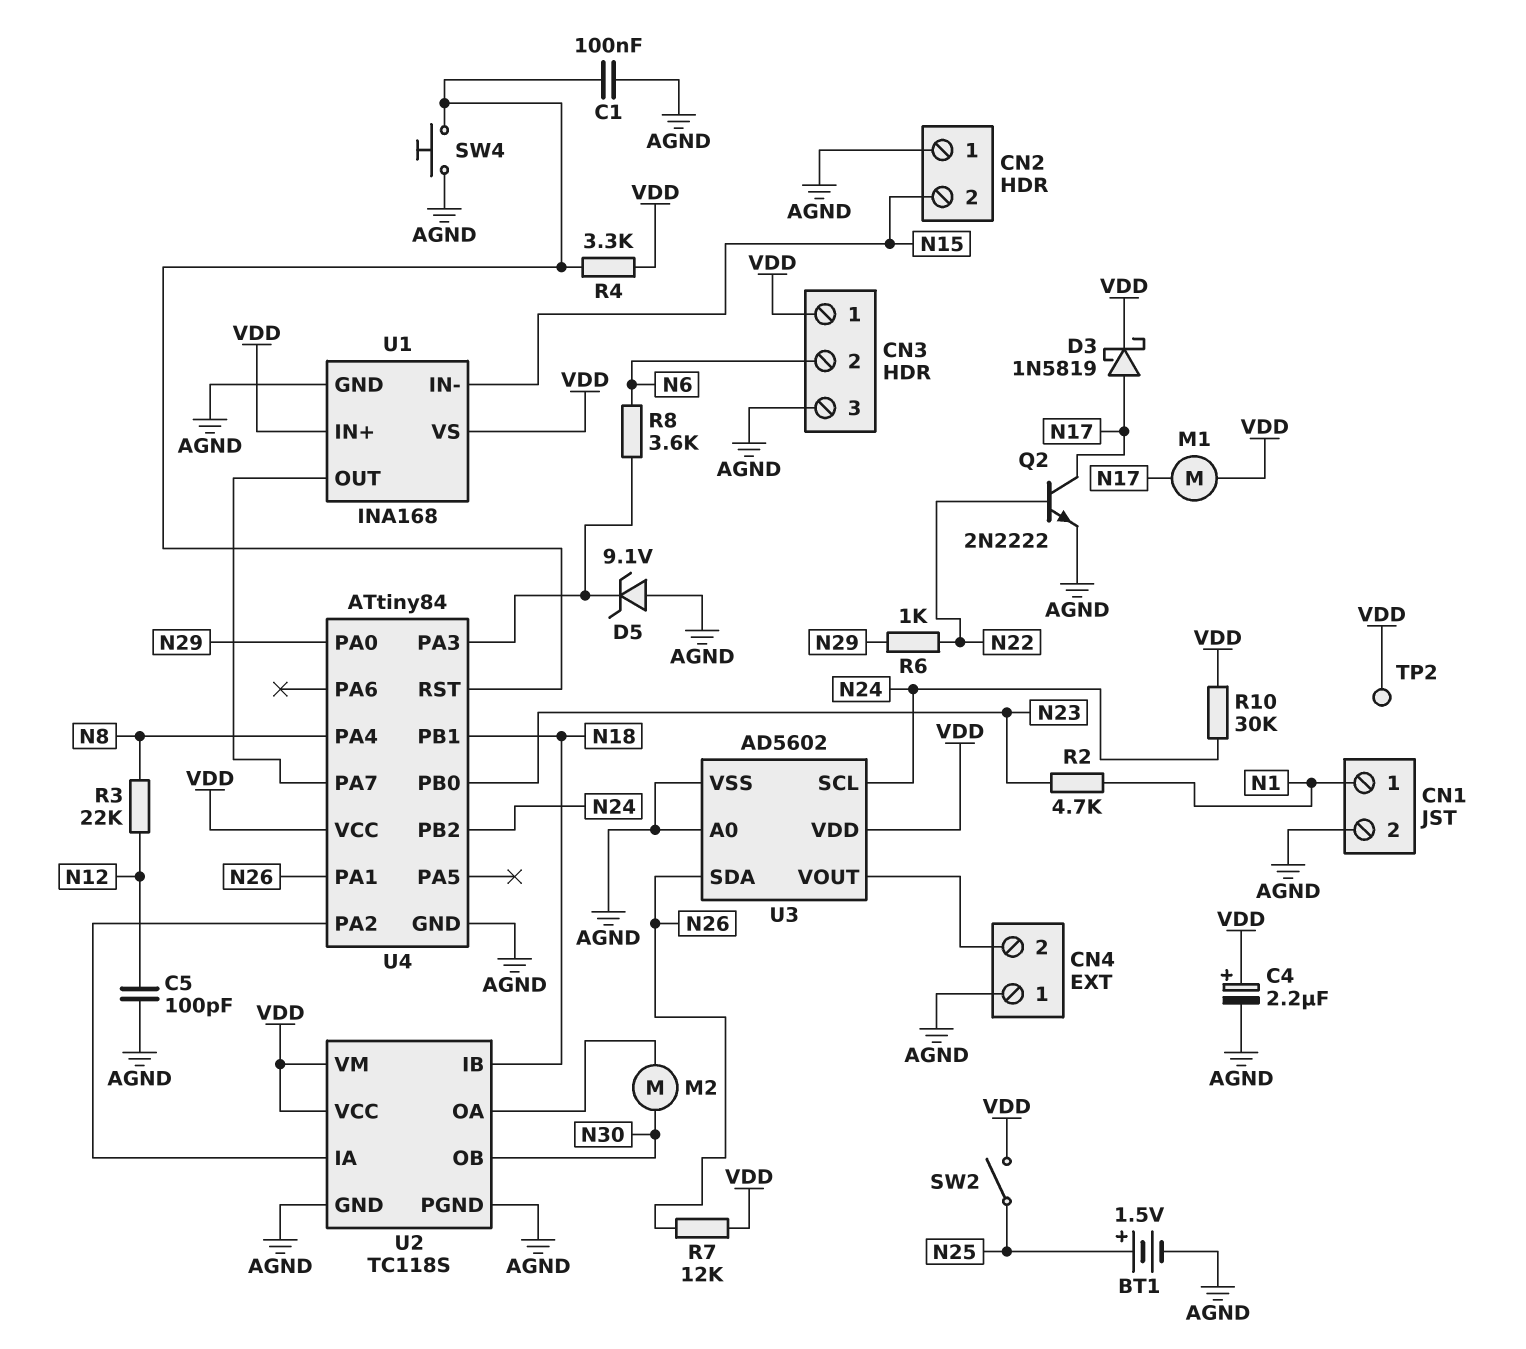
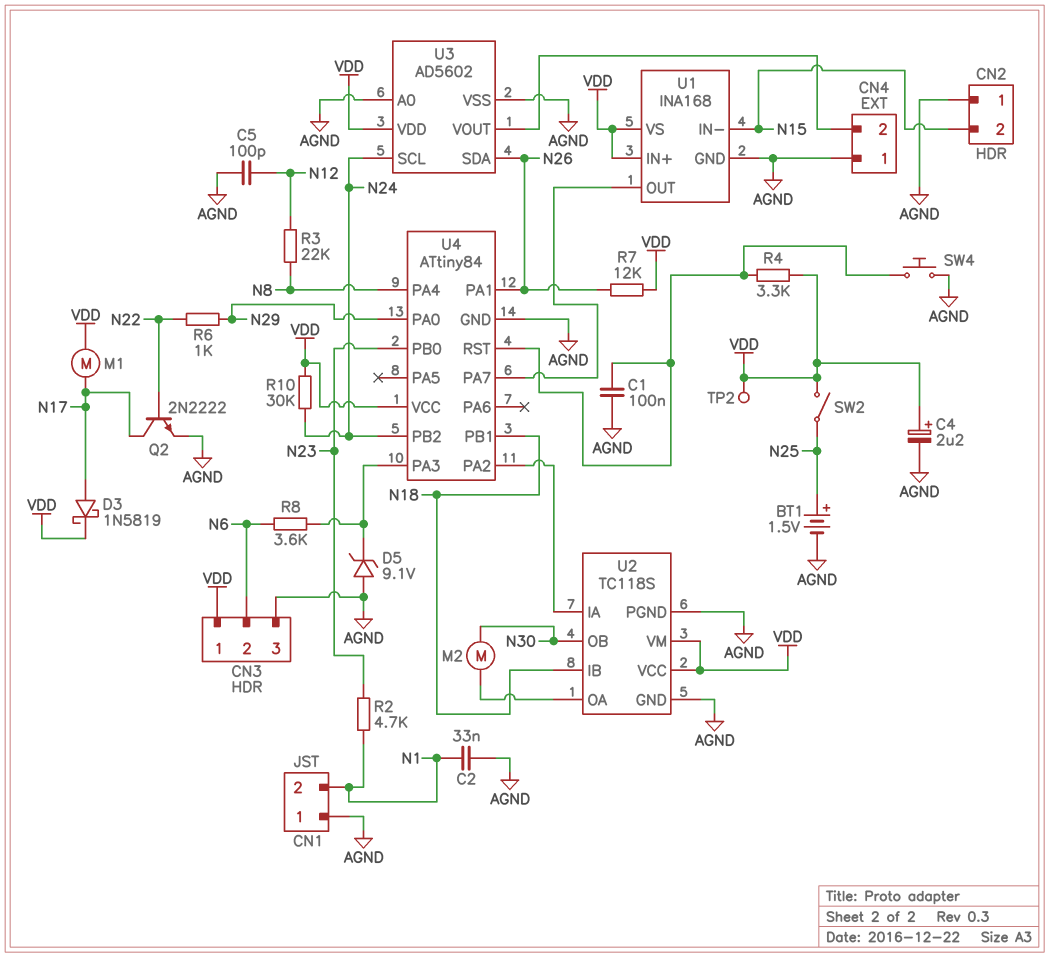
C2: none -> 33nF (AGND, N1)
CN1 pin 1: N1 -> AGND
CN1 pin 2: AGND -> N1

